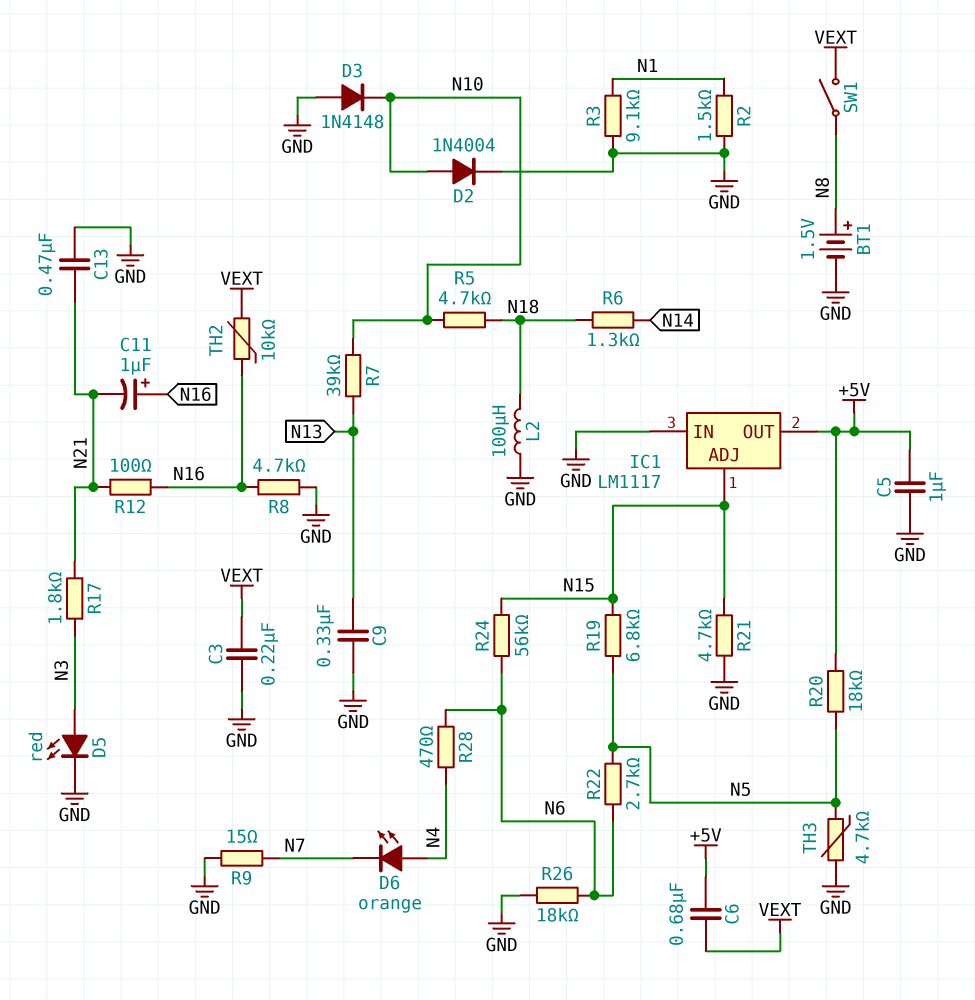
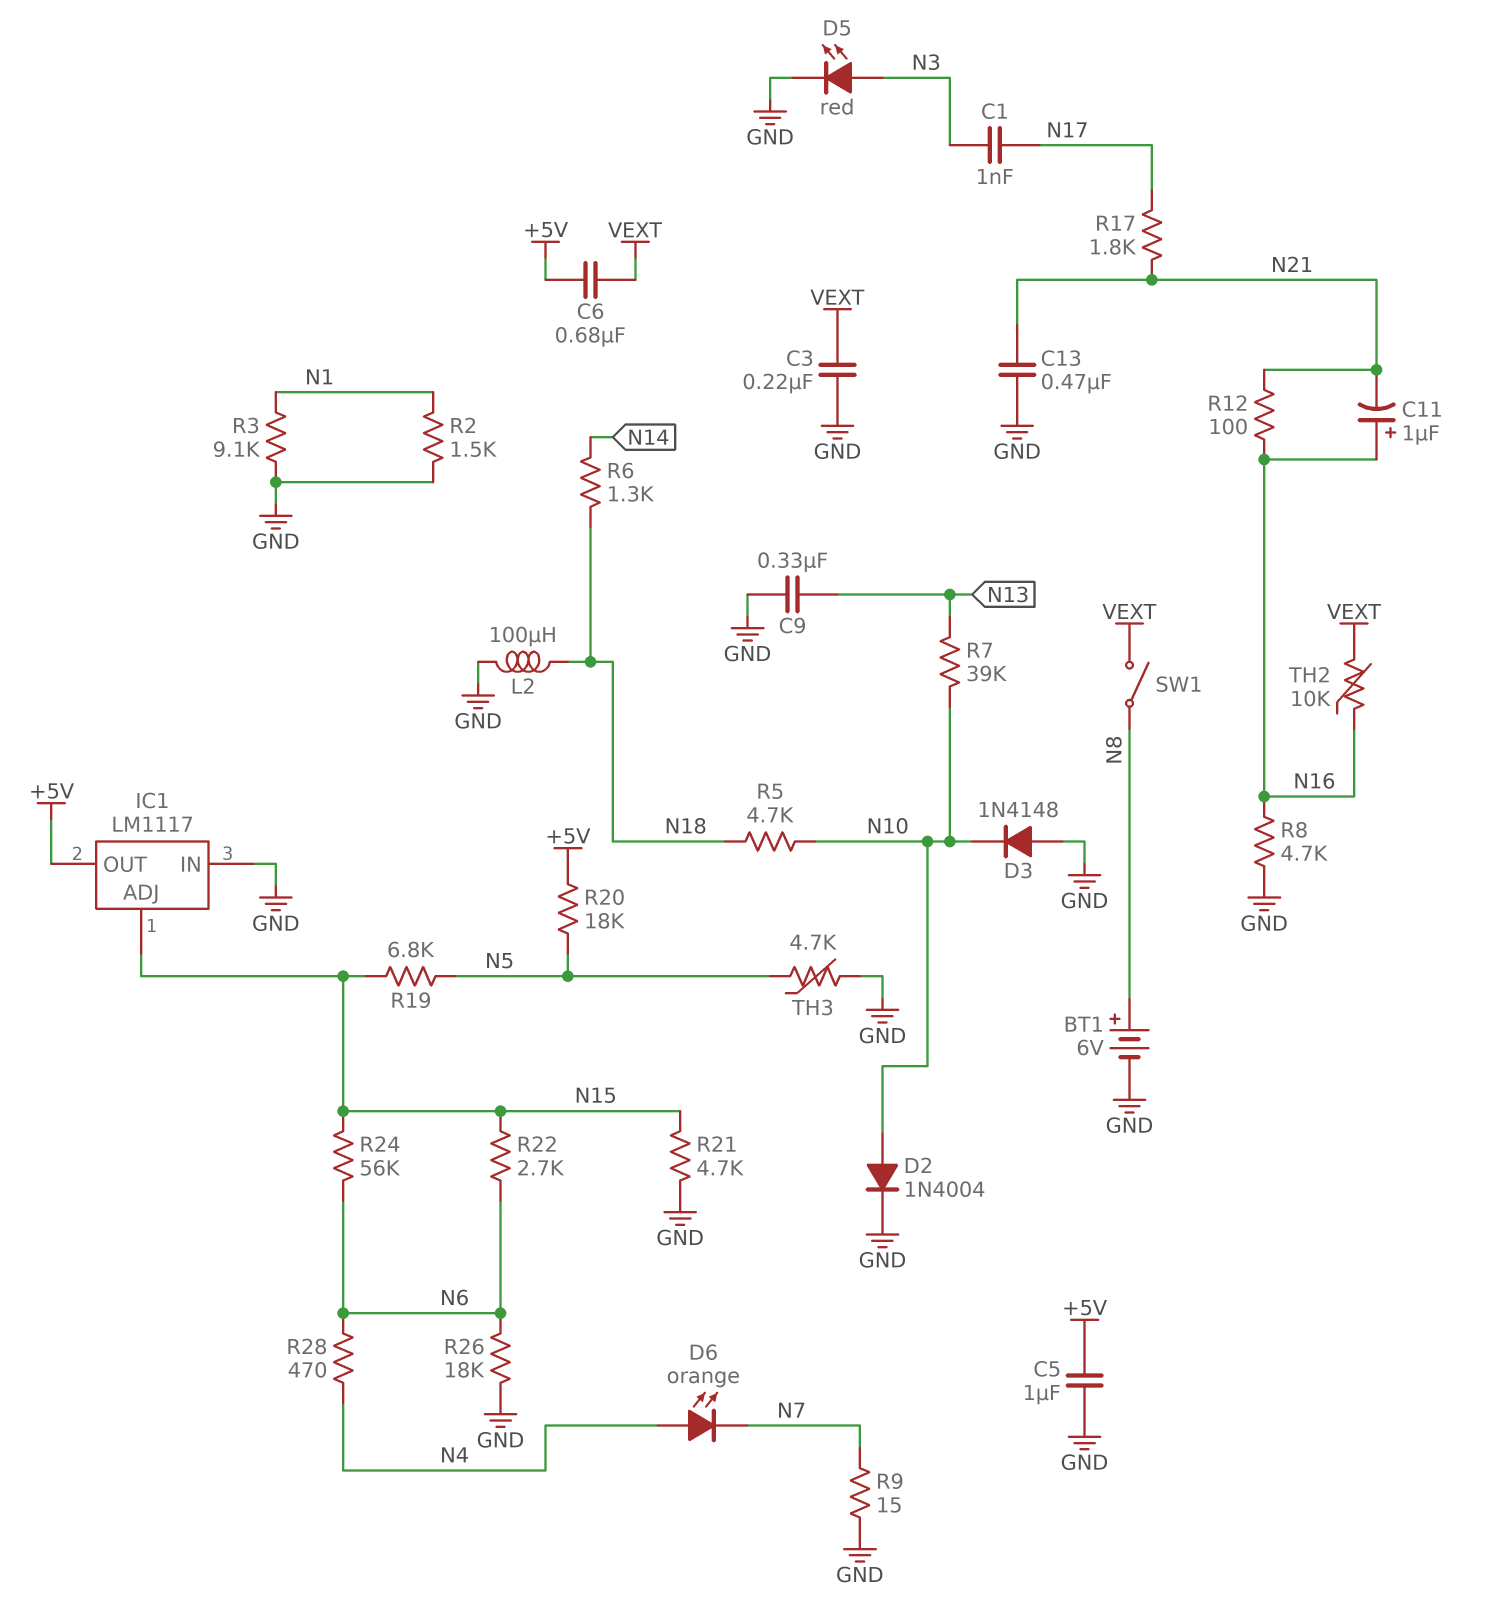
BT1: 1.5V (plus N8, minus GND) -> 6V (plus N8, minus GND)
C1: none -> 1nF (N3, N17)
R17: 1.8k (N3, N21) -> 1.8k (N17, N21)
R22: 2.7k (N5, N6) -> 2.7k (N6, N15)

